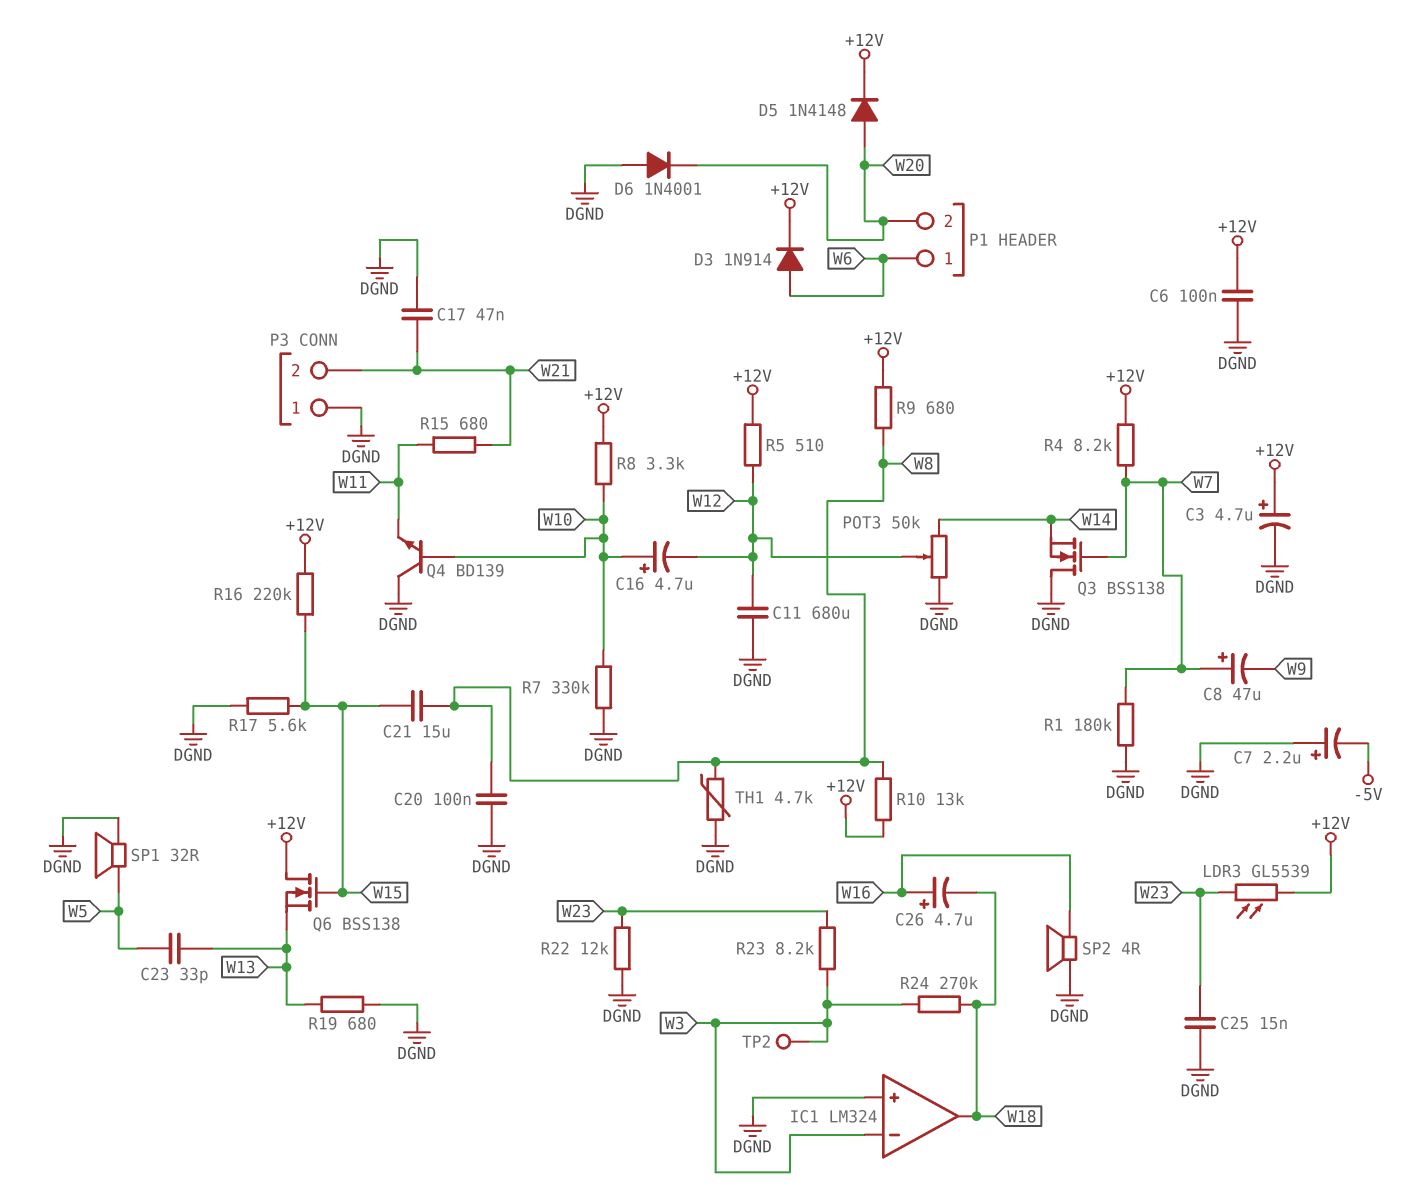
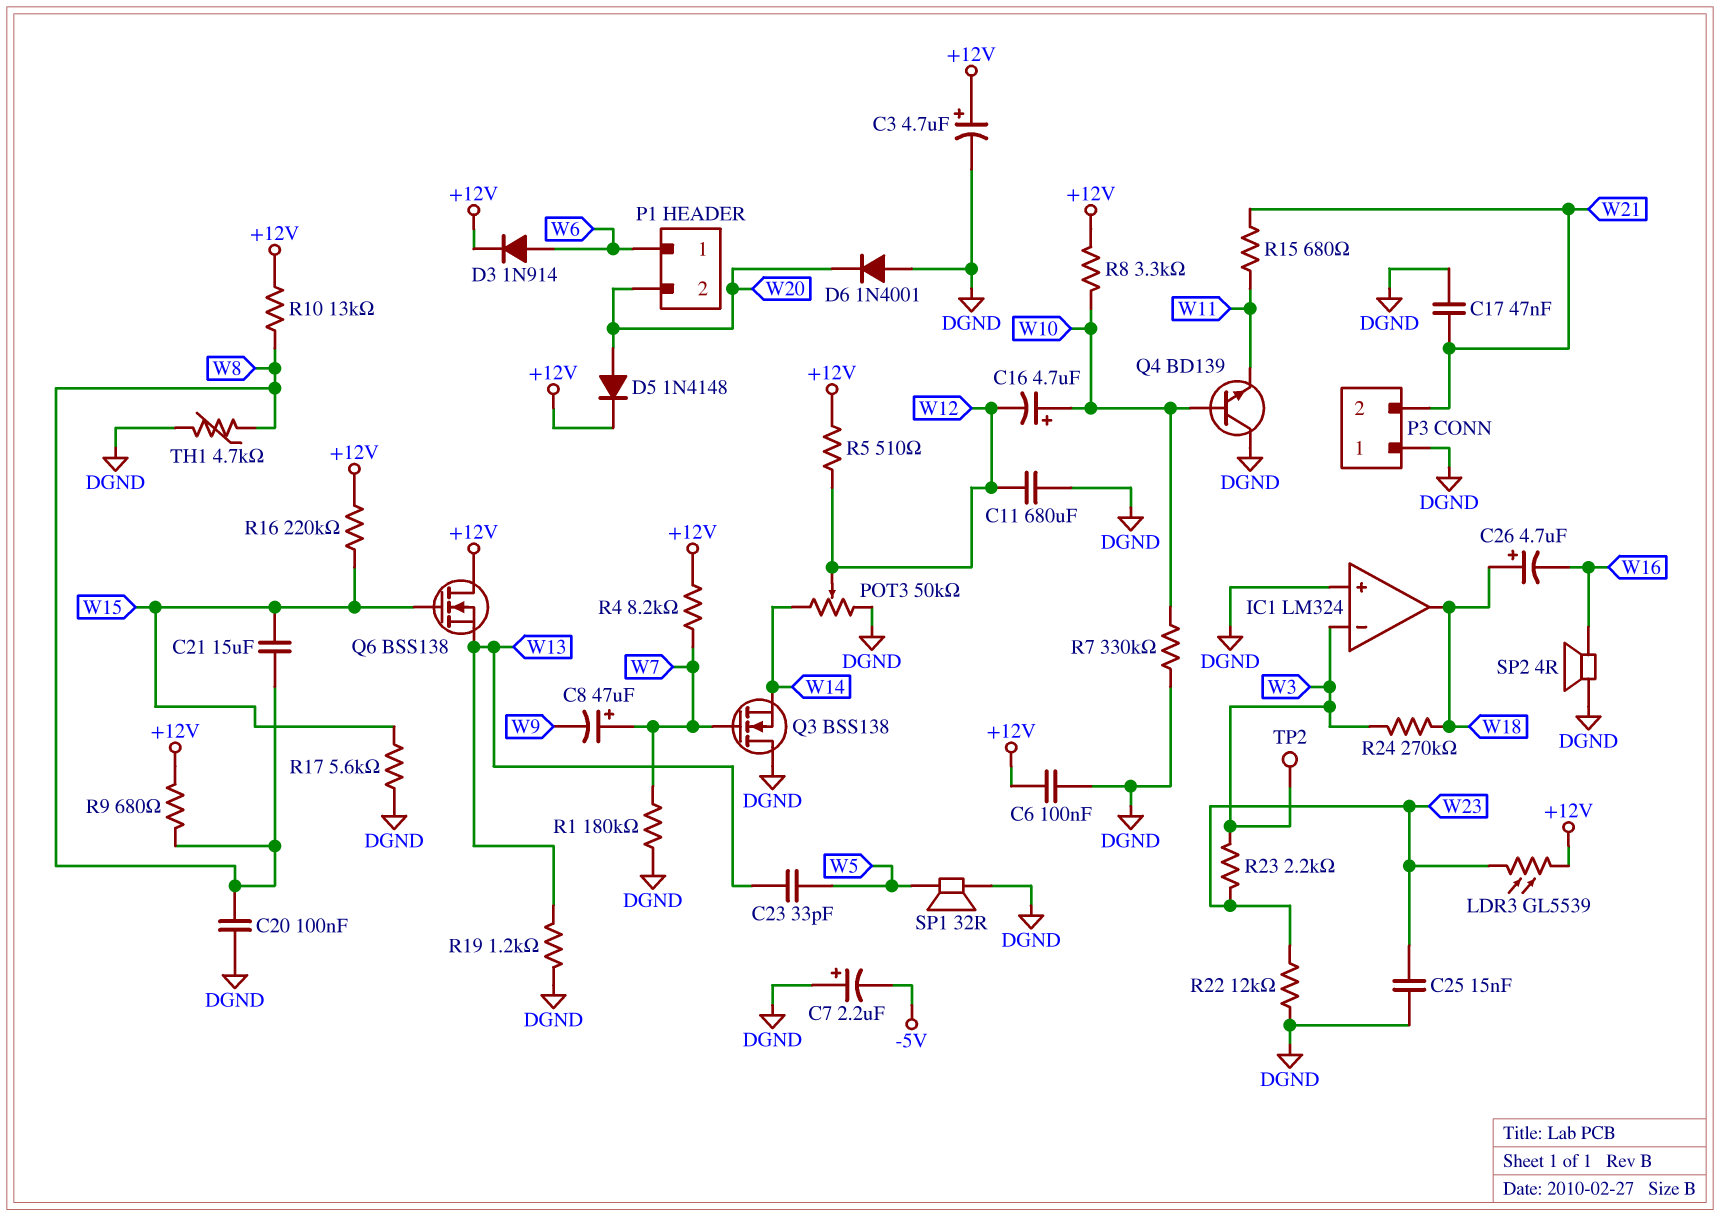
C26: 4.7uF (plus W16, minus W18) -> 4.7uF (plus W18, minus W16)
R19: 680 (DGND, W13) -> 1.2k (DGND, W13)
R23: 8.2k (W3, W23) -> 2.2k (W3, W23)

